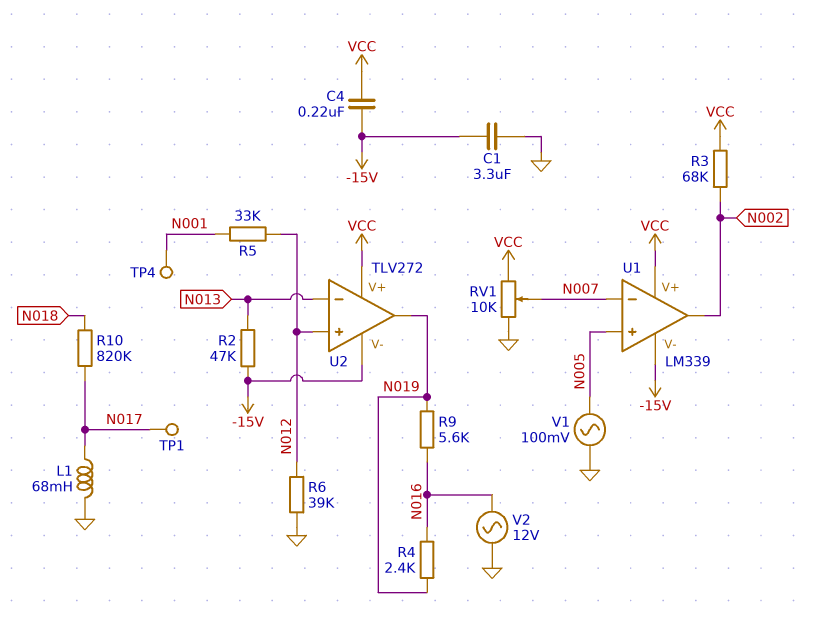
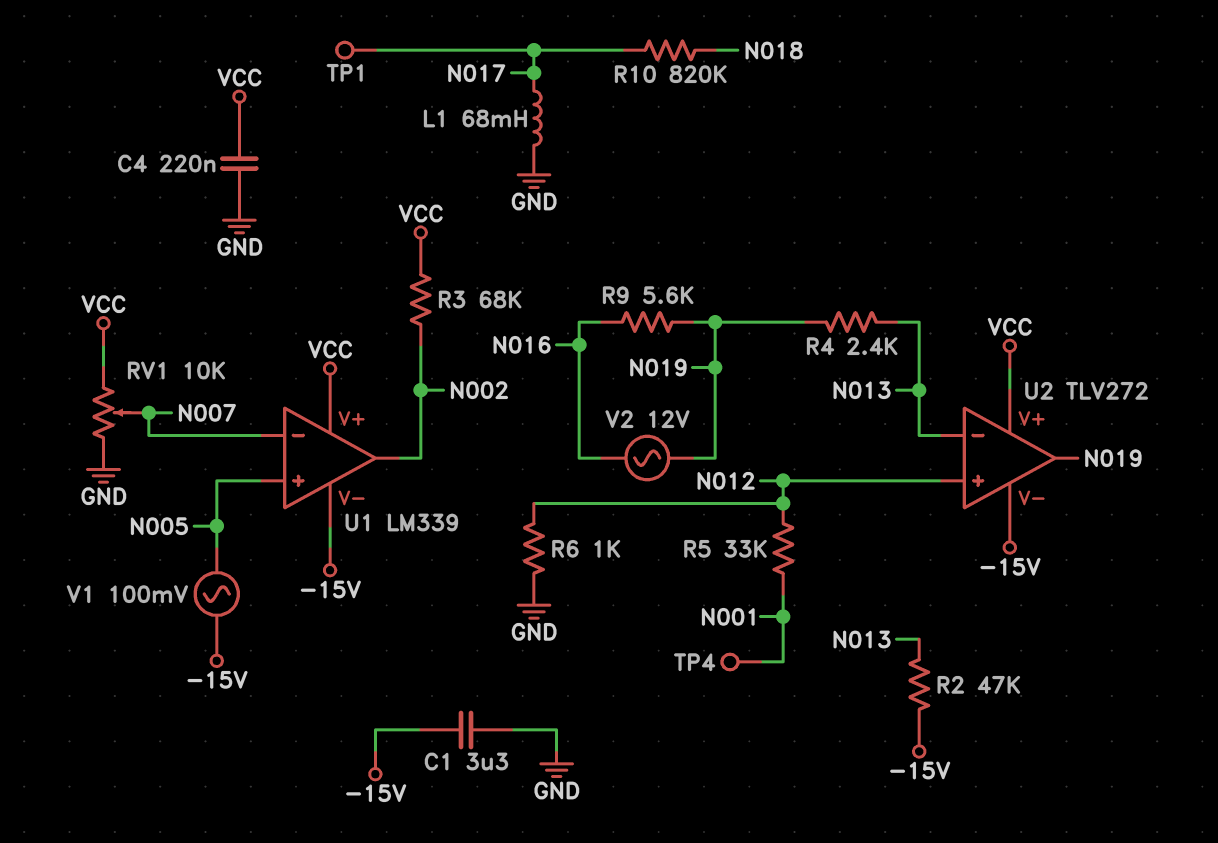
C4: 220nF (-15V, VCC) -> 220nF (GND, VCC)
R4: 2.4k (N016, N019) -> 2.4k (N013, N019)
R6: 39k (GND, N012) -> 1k (GND, N012)
V1: AC 100mV (GND, N005) -> AC 100mV (-15V, N005)
V2: AC 12V (GND, N016) -> AC 12V (N016, N019)

